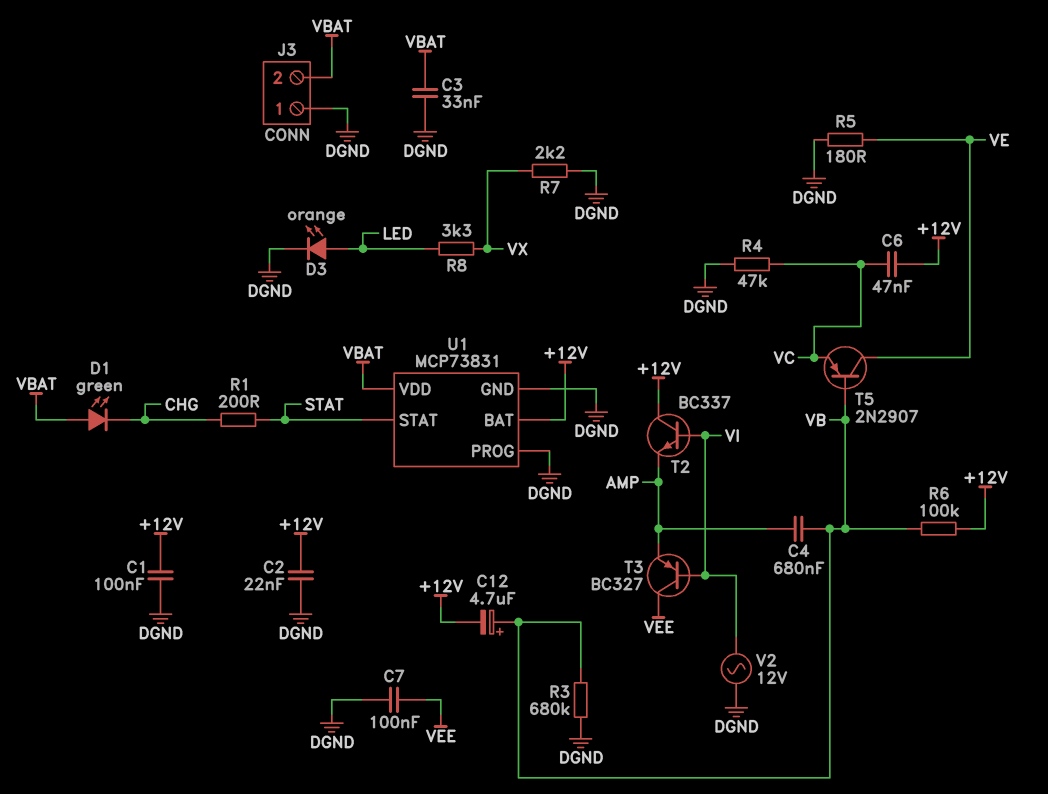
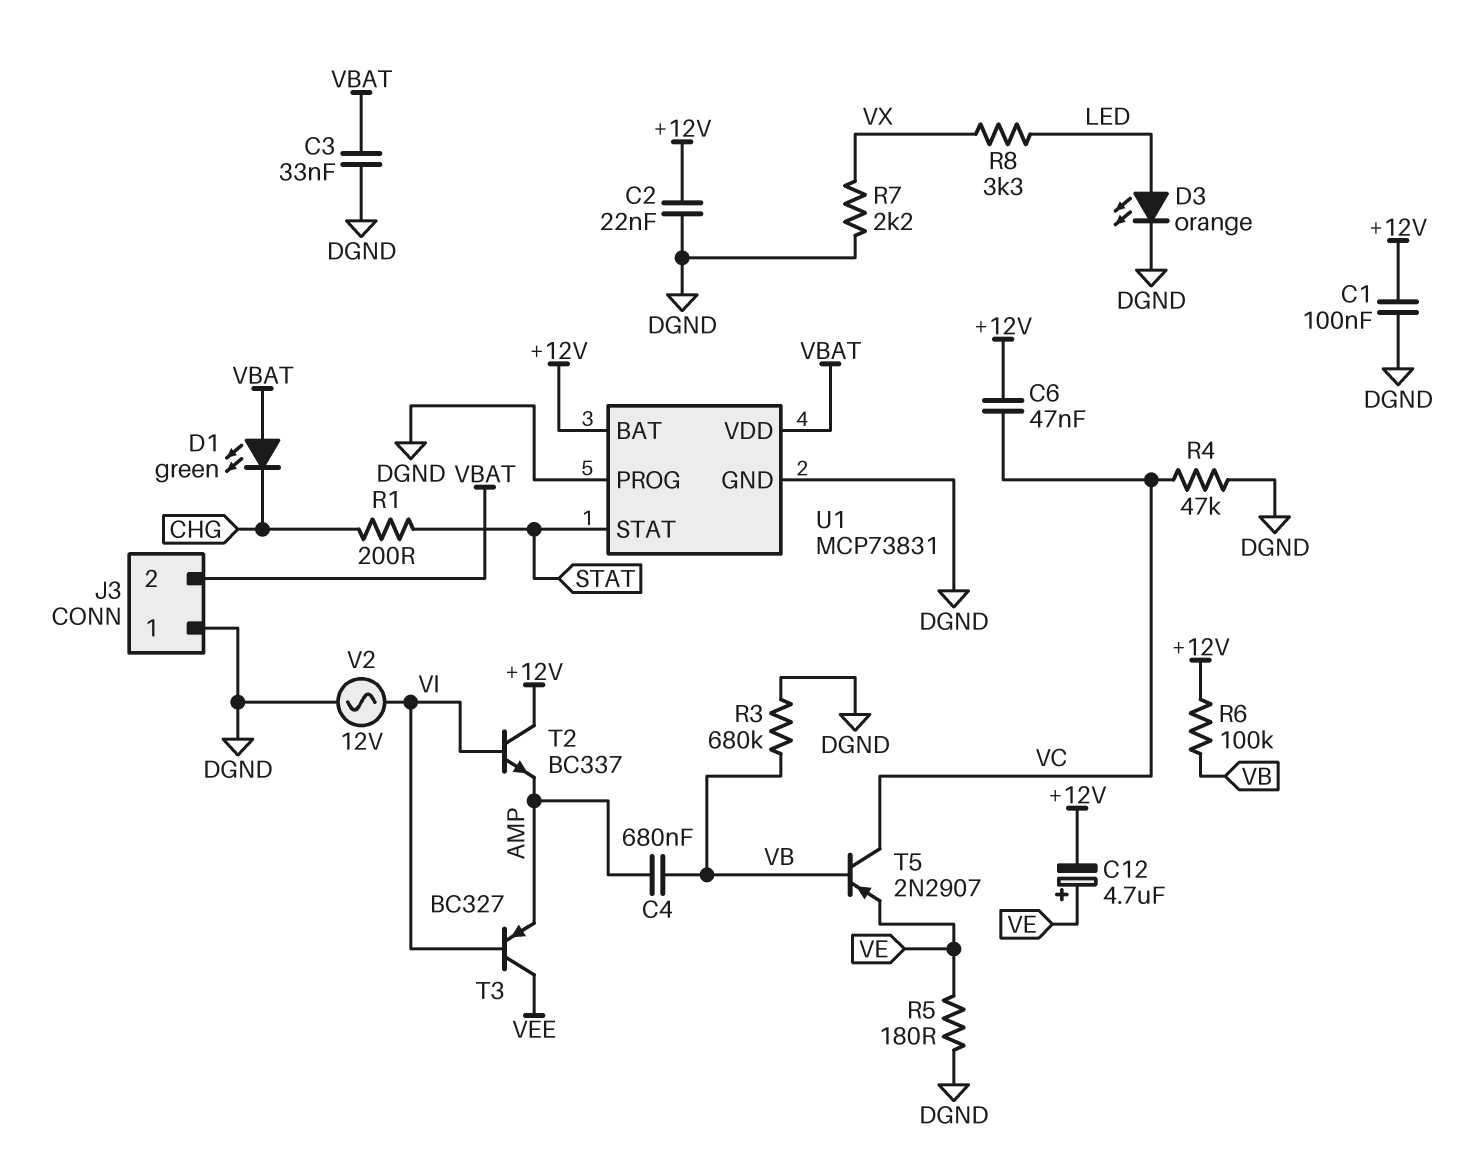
C7: 100nF (DGND, VEE) -> none
C12: 4.7uF (plus VB, minus +12V) -> 4.7uF (plus VE, minus +12V)
T5: PNP 2N2907 (B VB, C VE, E VC) -> PNP 2N2907 (B VB, C VC, E VE)

